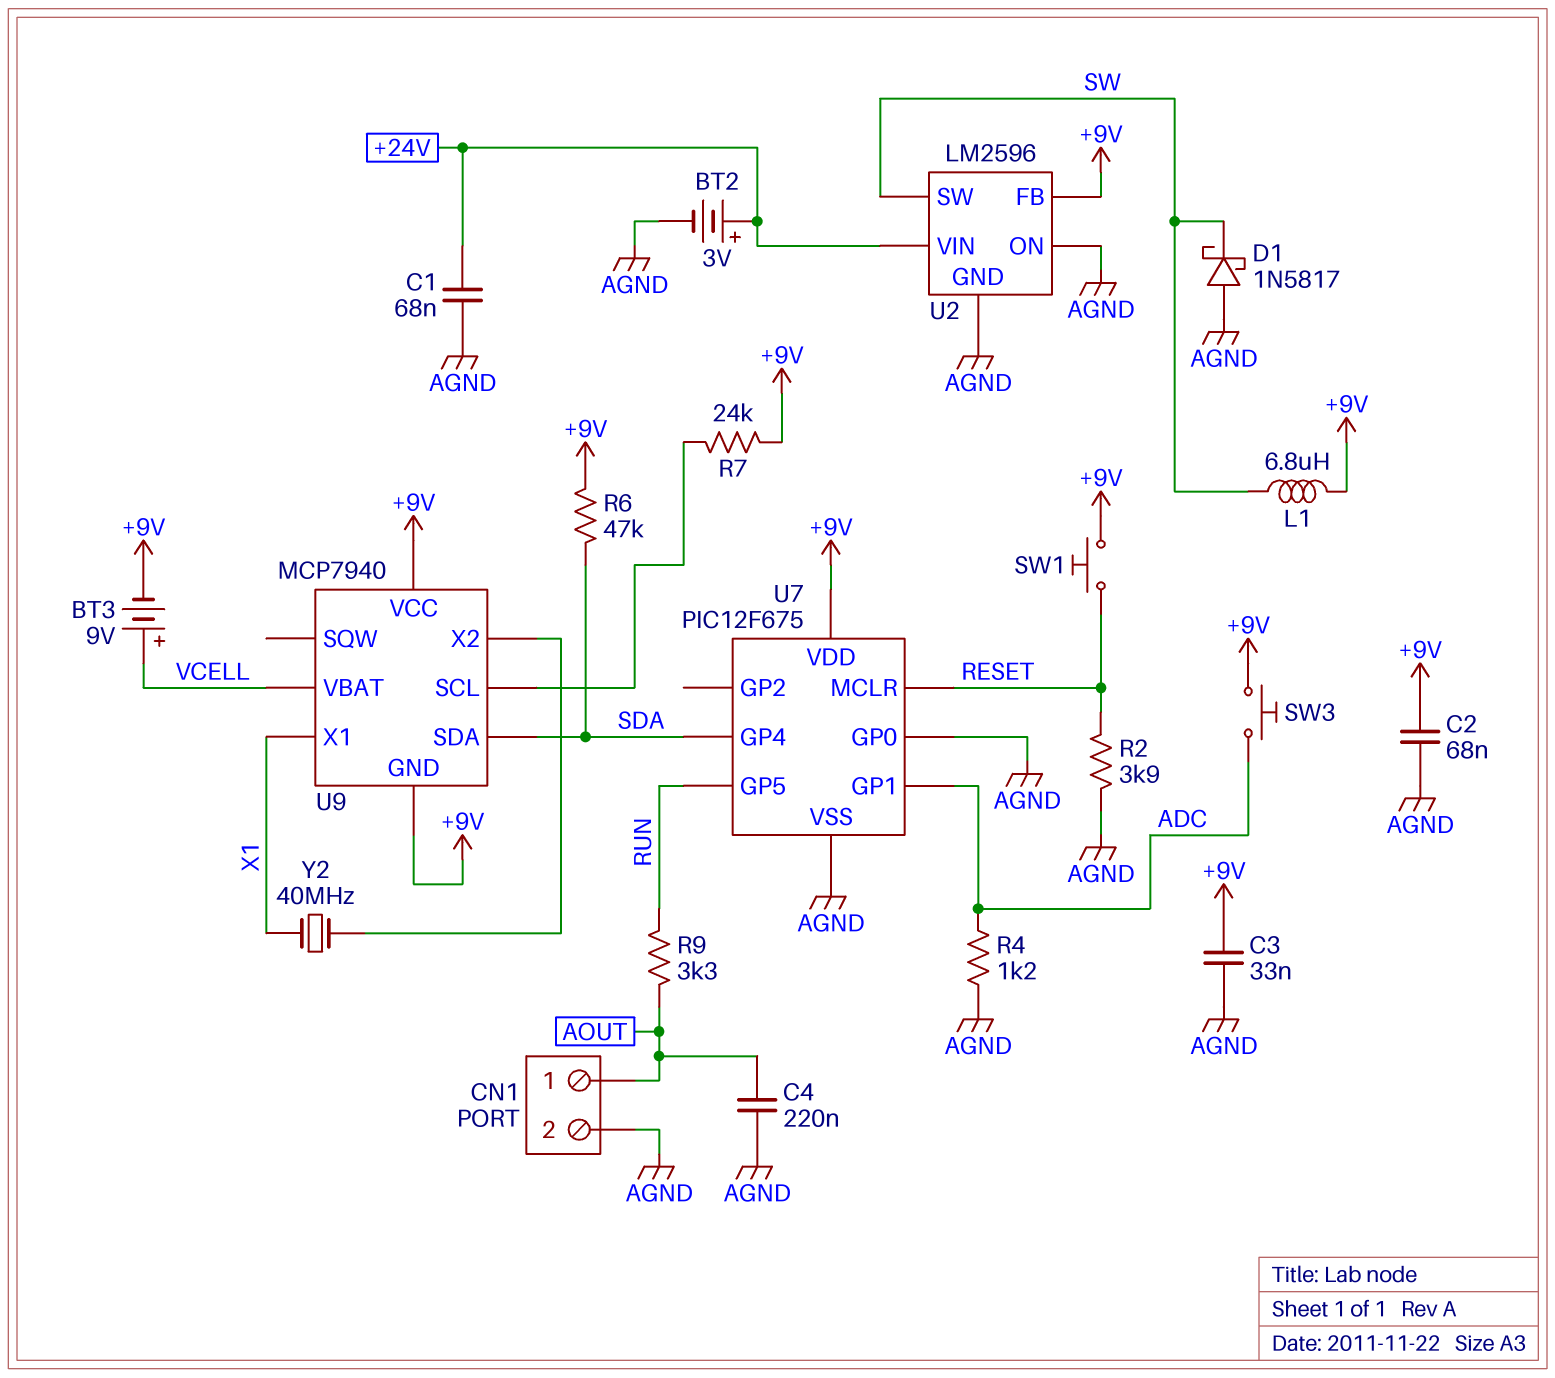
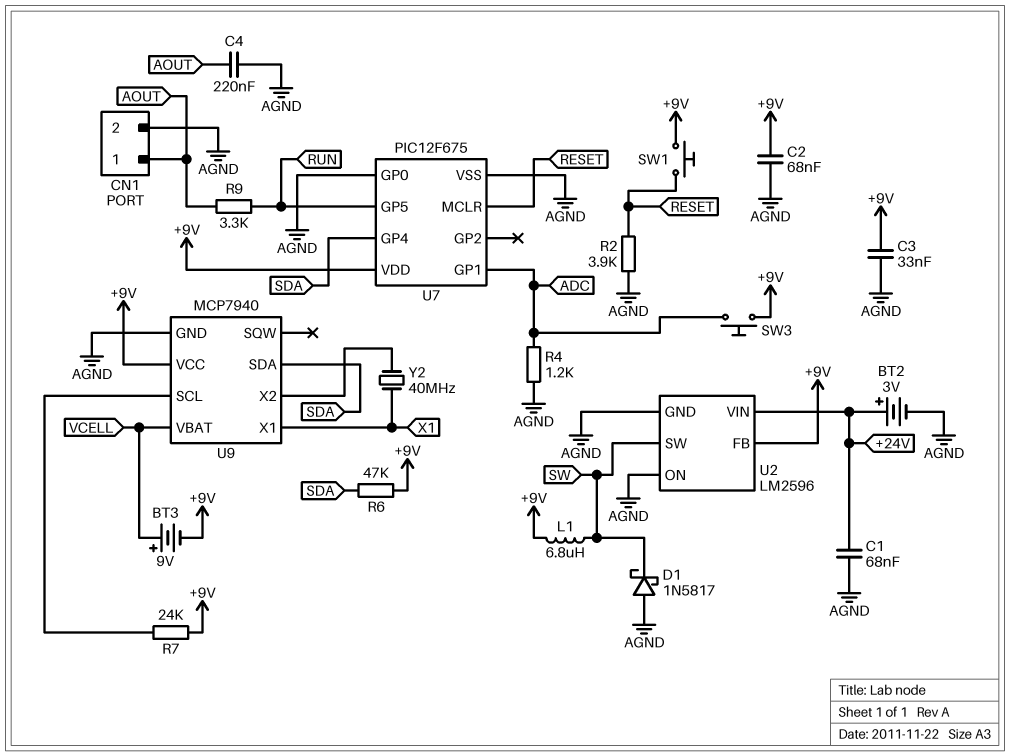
U9 pin GND: +9V -> AGND

